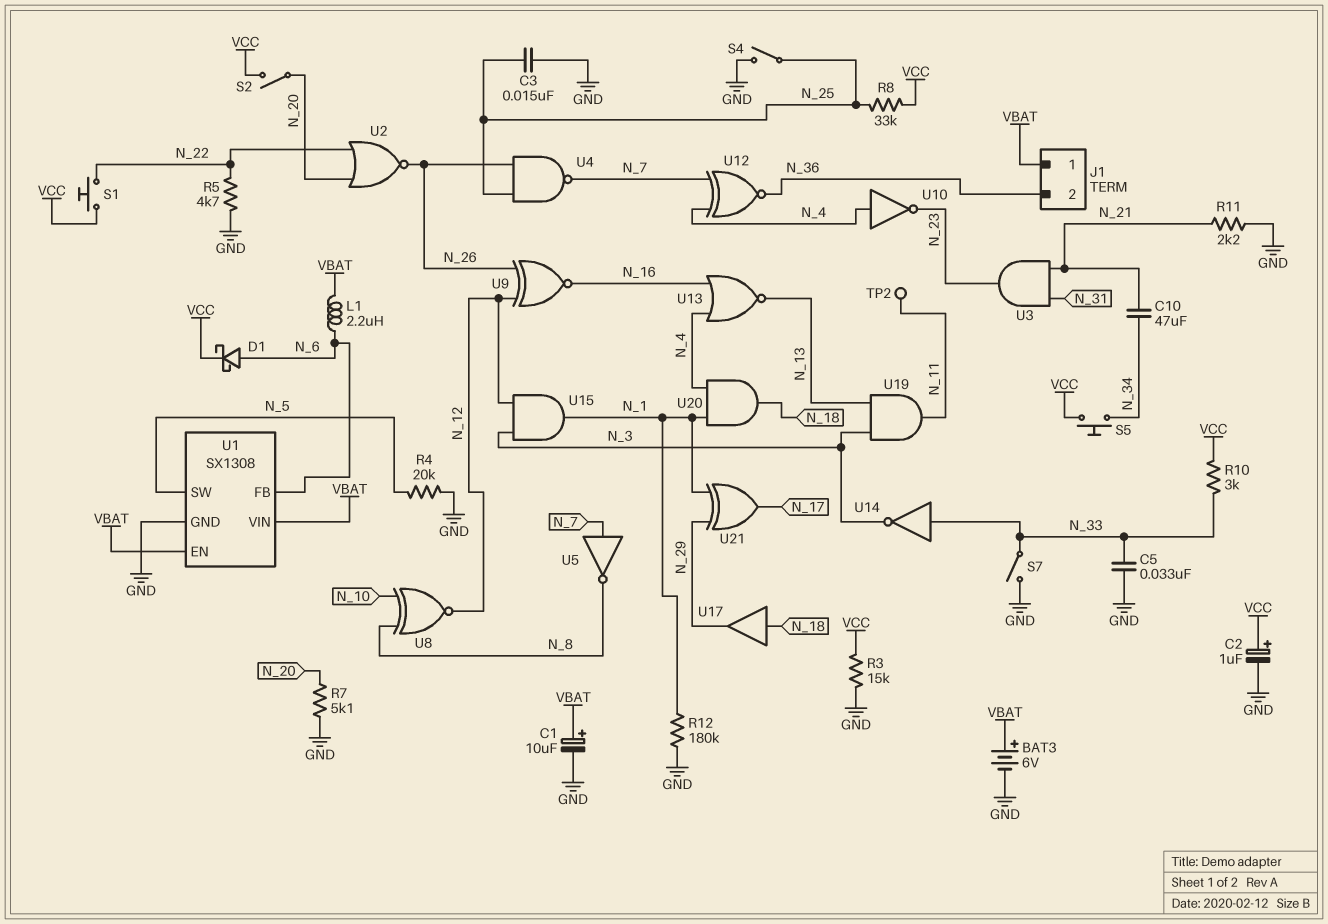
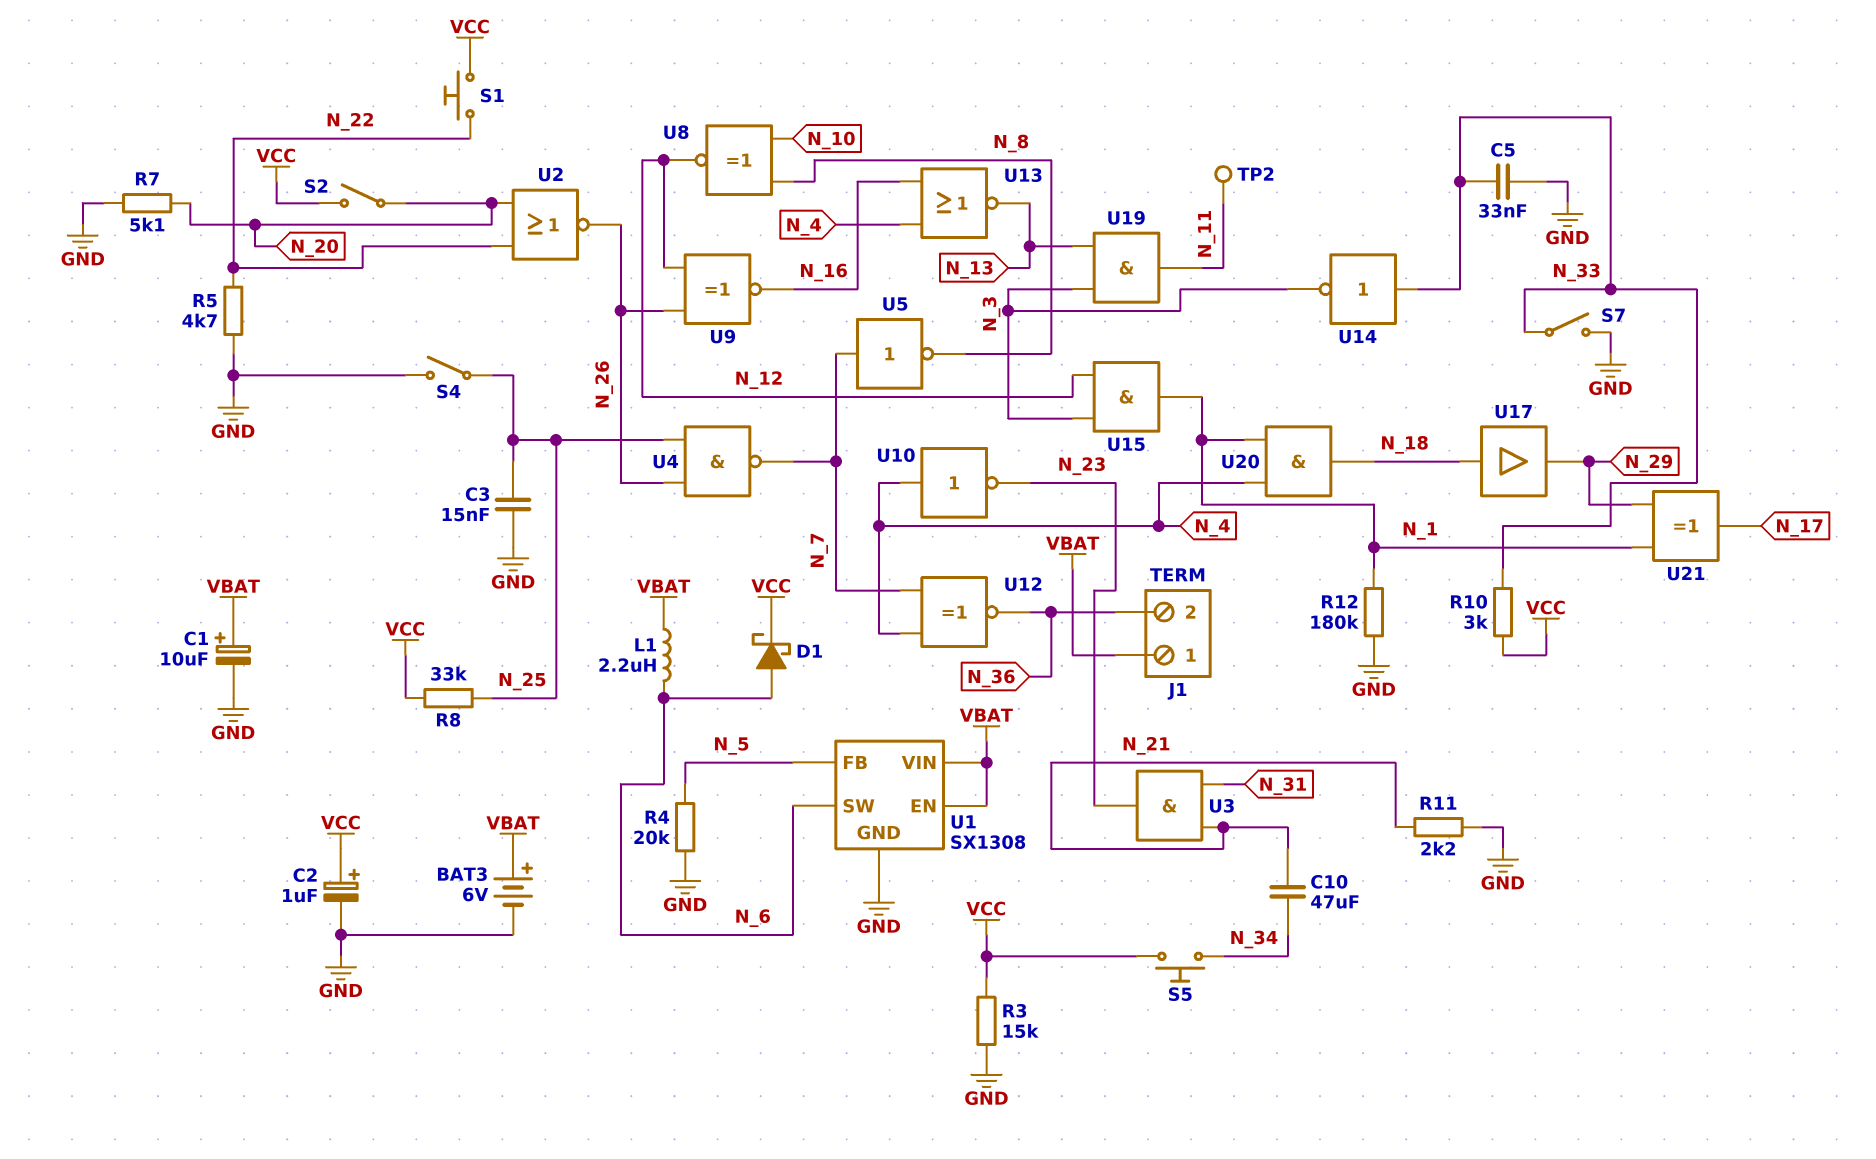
U1 pin FB: N_6 -> N_5
U1 pin SW: N_5 -> N_6

